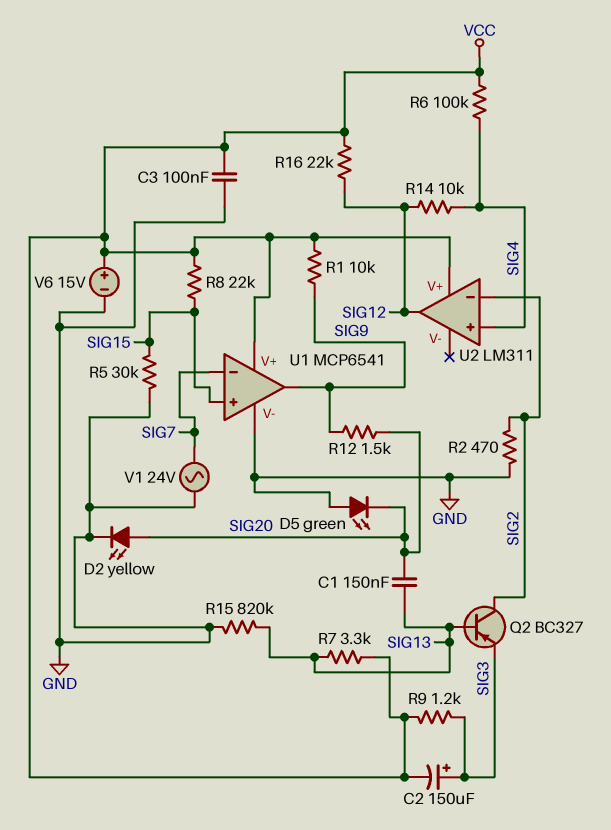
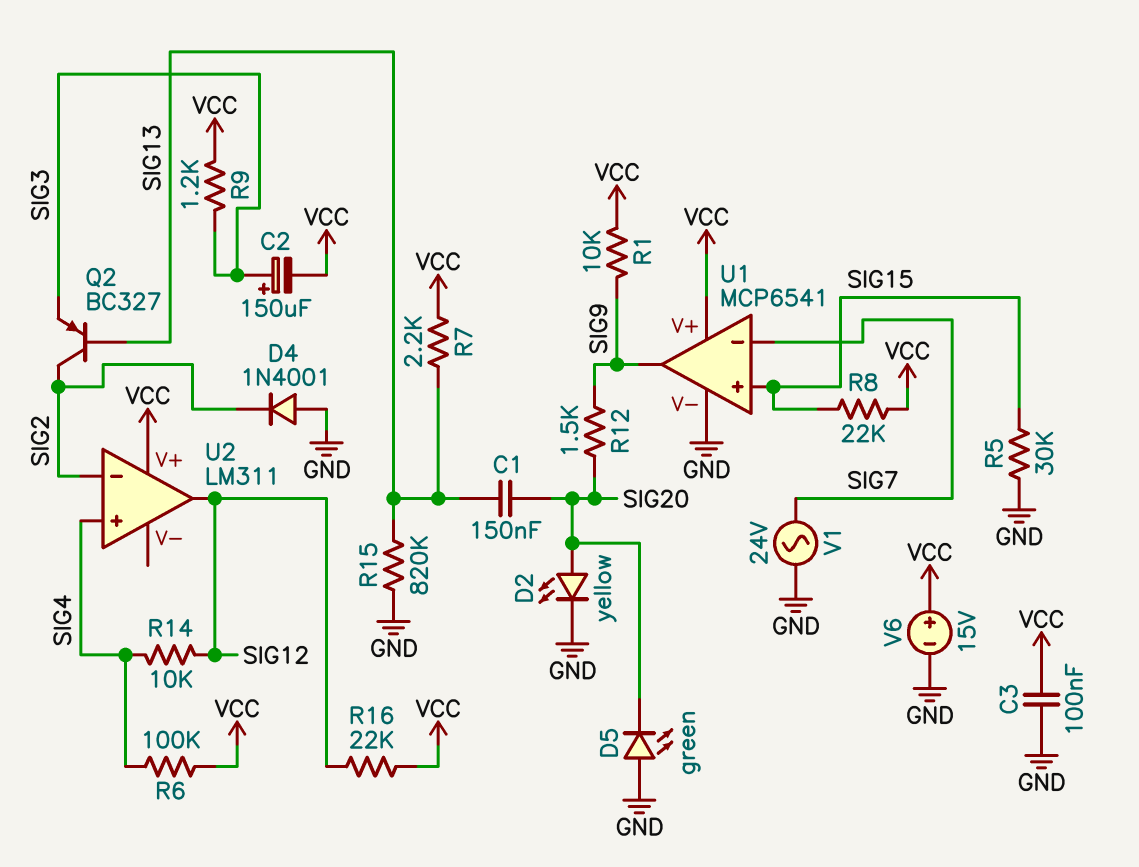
D4: none -> diode 1N4001 (A GND, K SIG2)
R2: 470 (GND, SIG2) -> none
R7: 3.3k (SIG13, VCC) -> 2.2k (SIG13, VCC)

